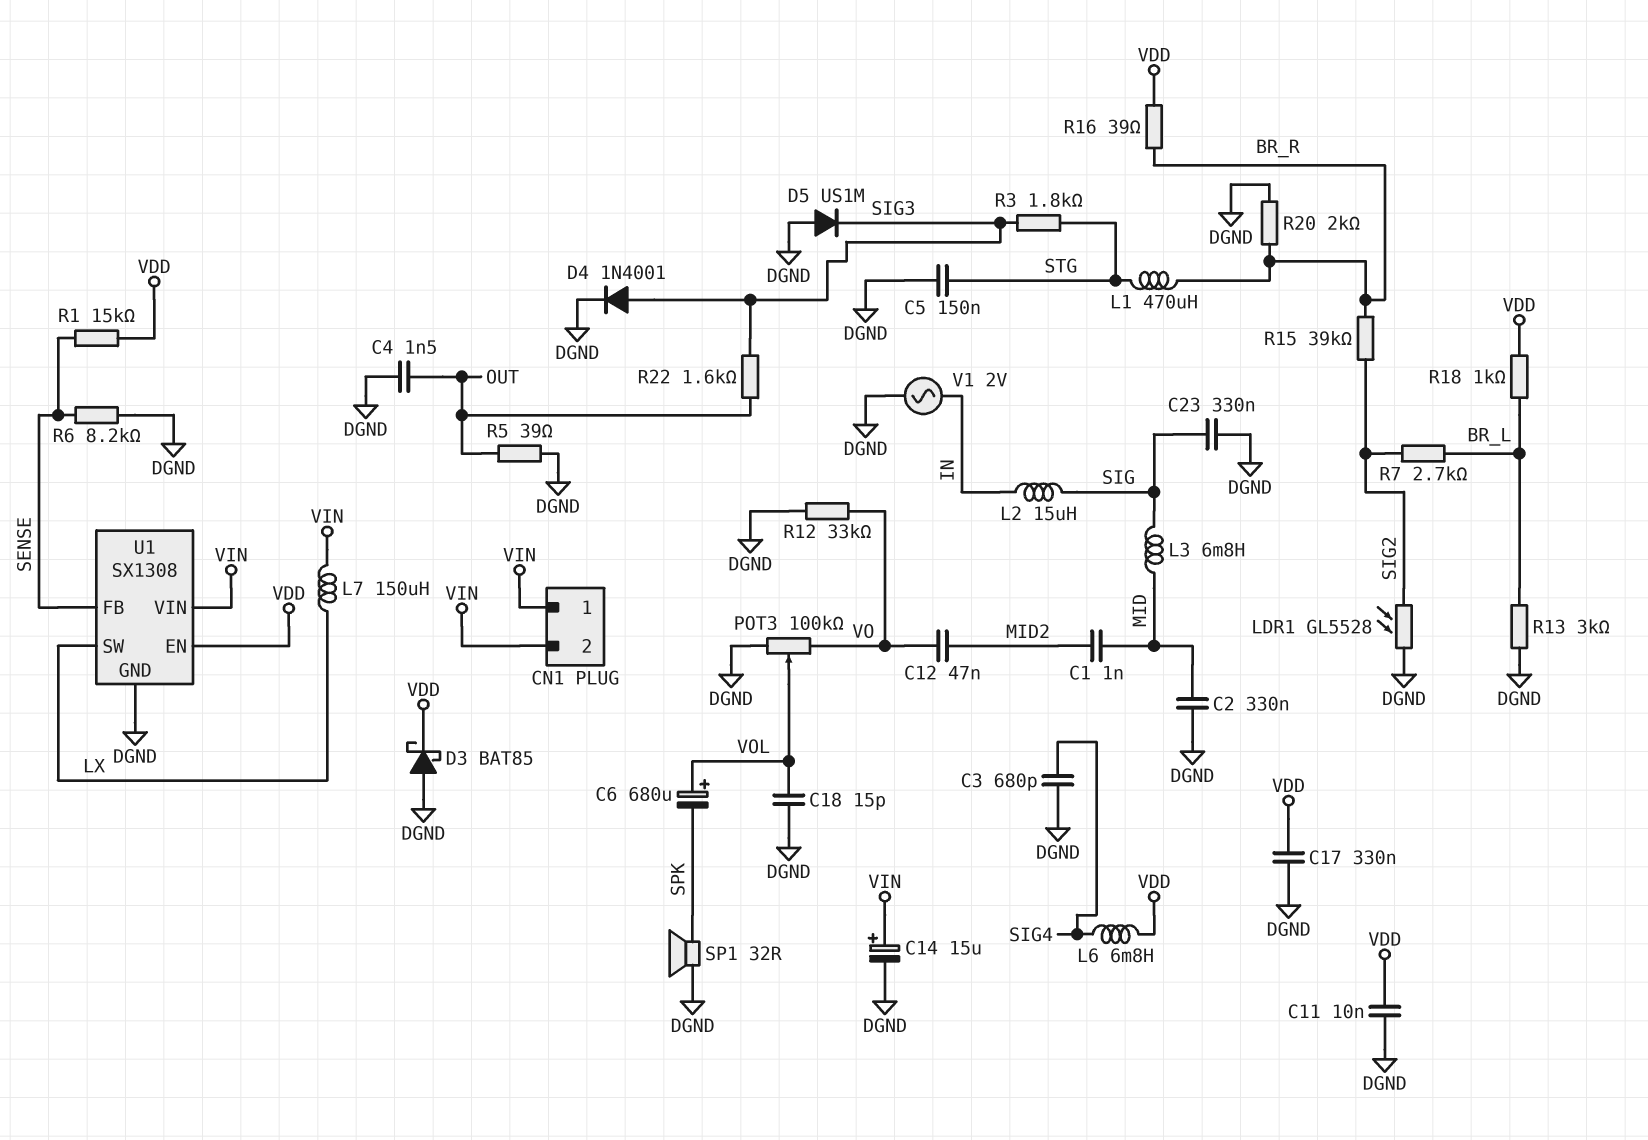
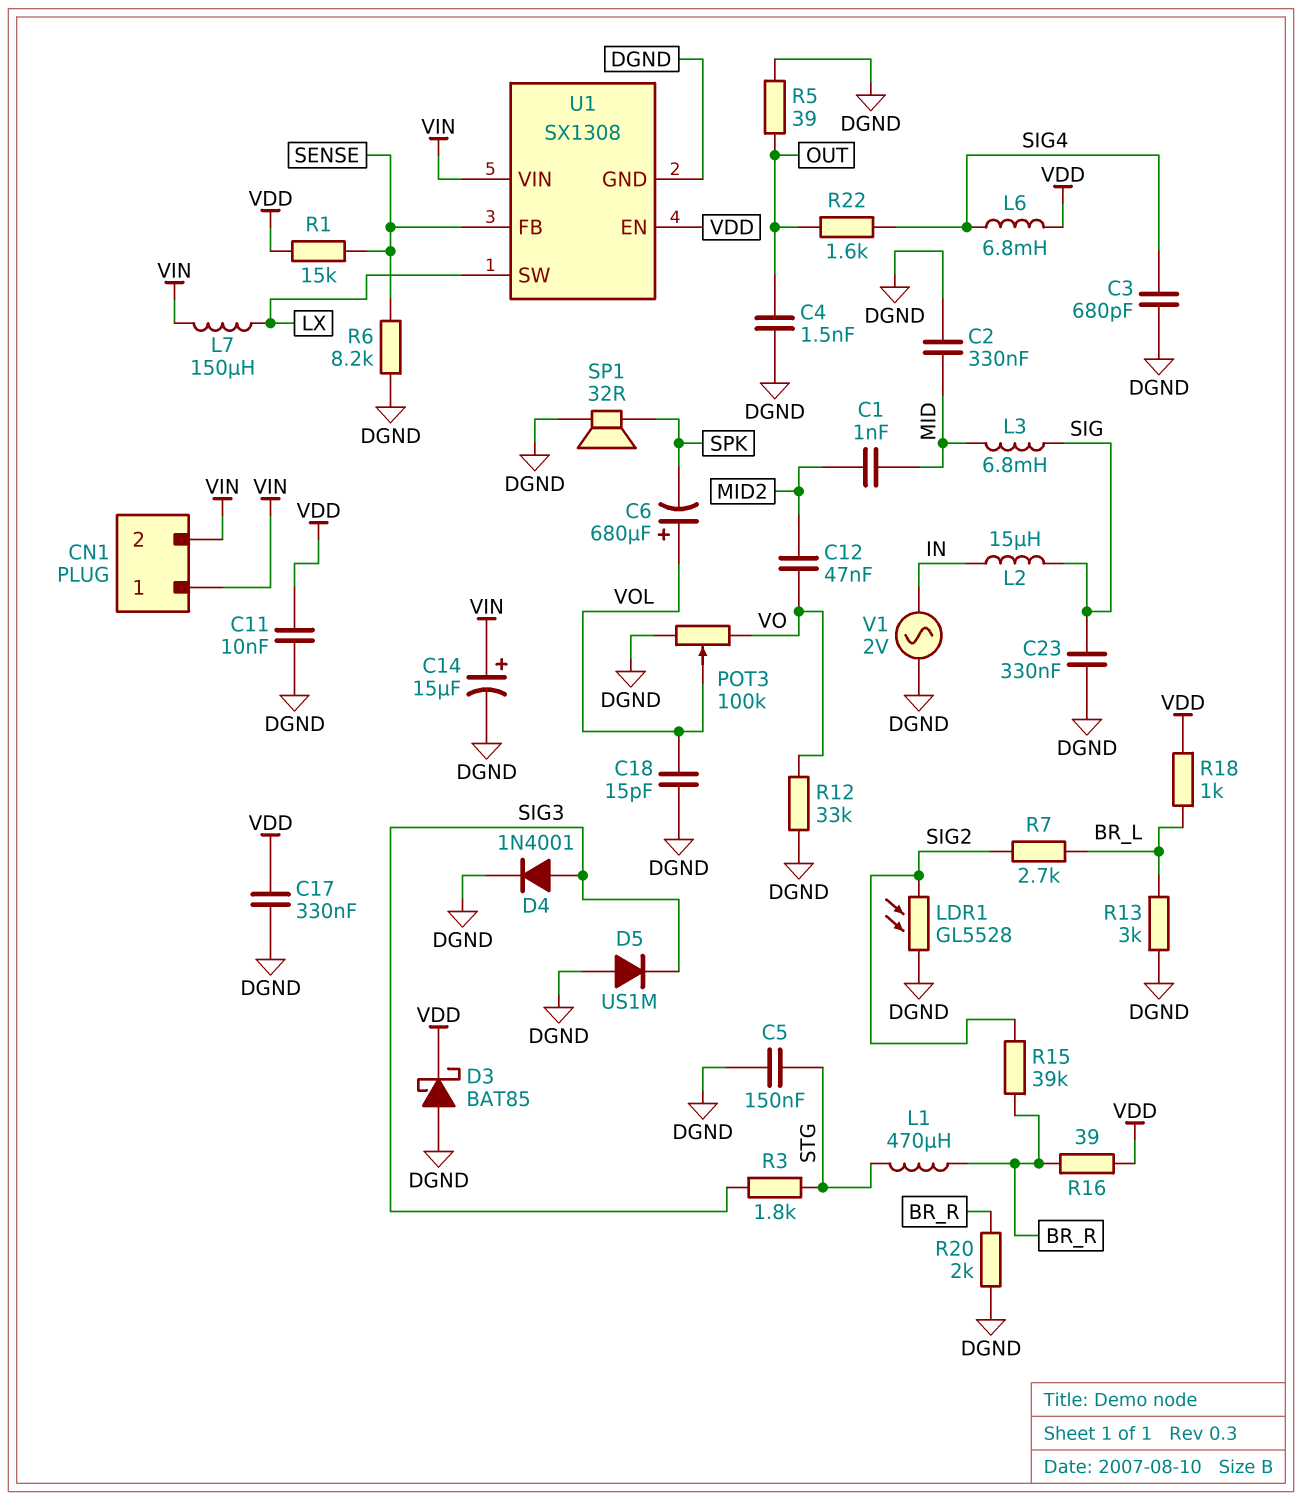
R22: 1.6k (OUT, SIG3) -> 1.6k (OUT, SIG4)

